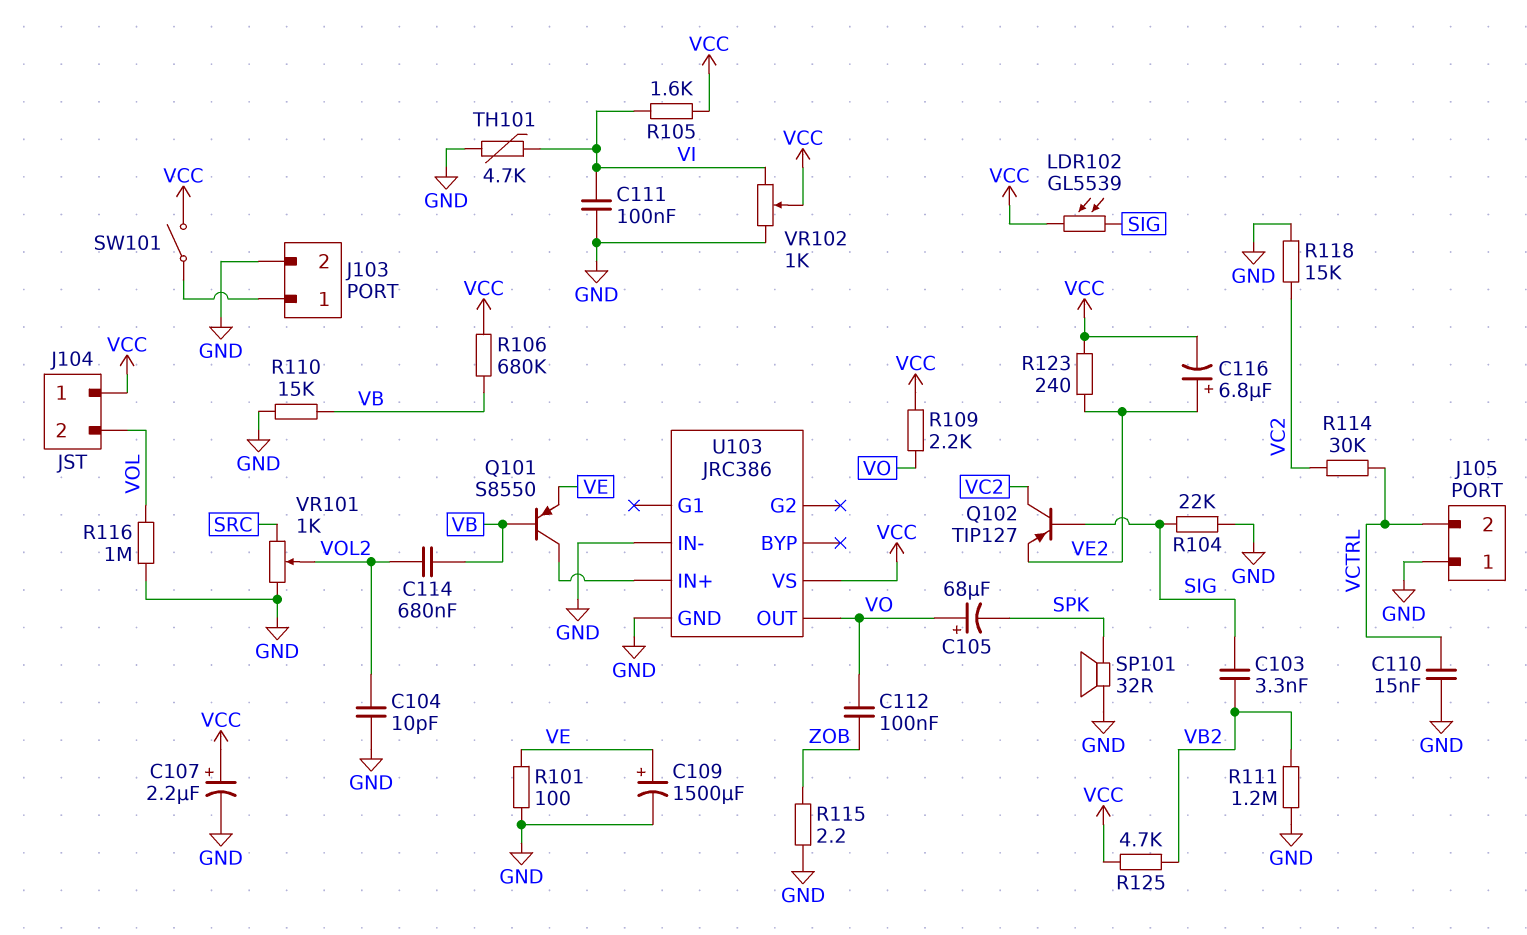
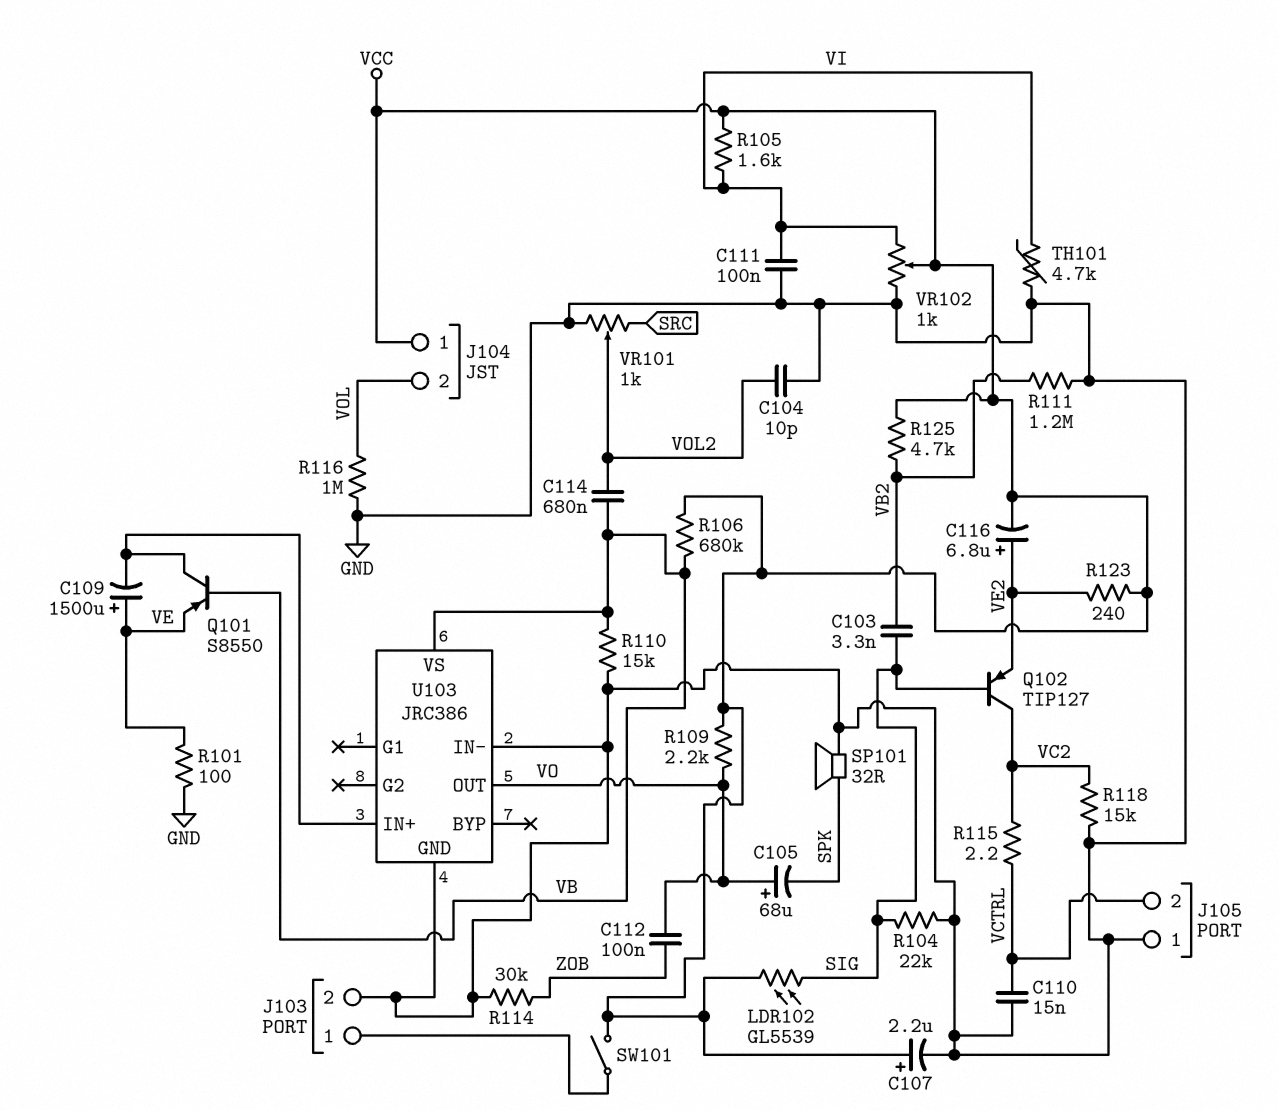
C109: 1500uF (plus VE, minus GND) -> 1500uF (plus VE, minus U103/IN+)
R114: 30k (VC2, VCTRL) -> 30k (GND, ZOB)
R115: 2.2 (GND, ZOB) -> 2.2 (VC2, VCTRL)
U103 pin VS: VCC -> VB

